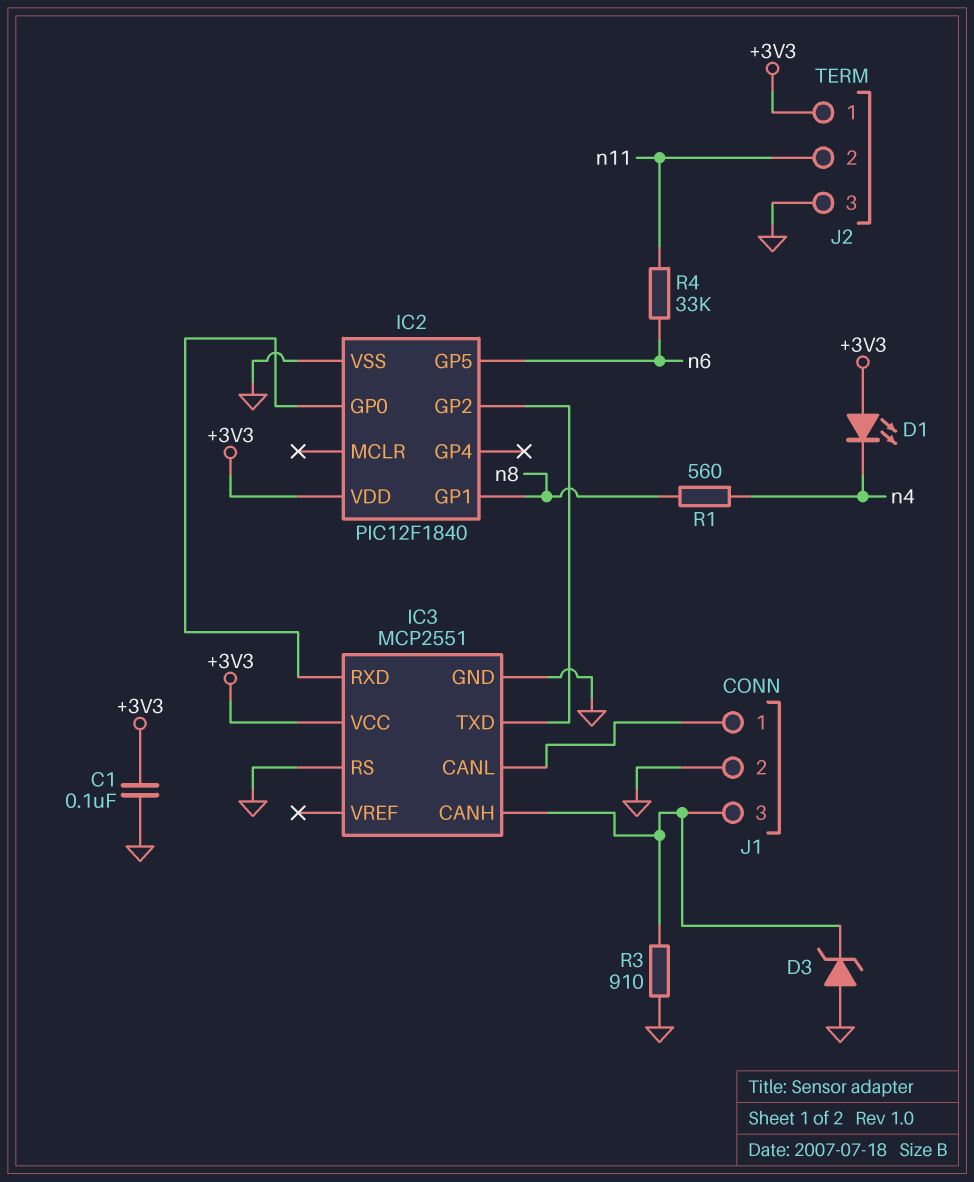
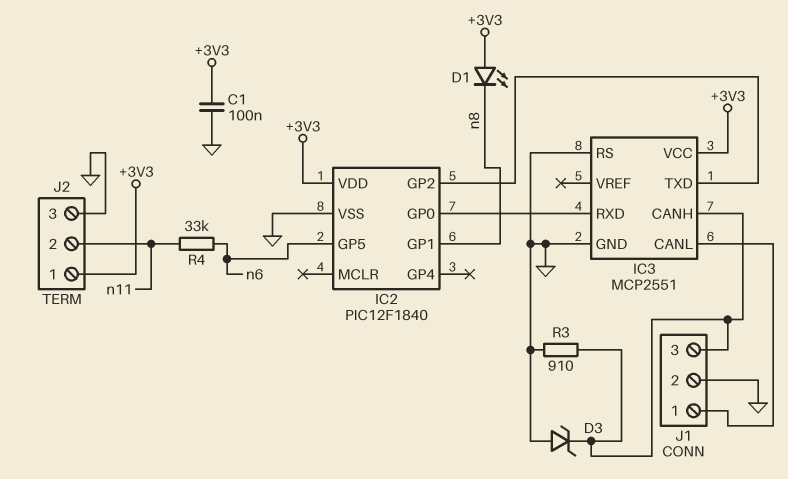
D1: LED (A +3V3, K n4) -> LED (A +3V3, K n8)
R1: 560 (n4, n8) -> none

